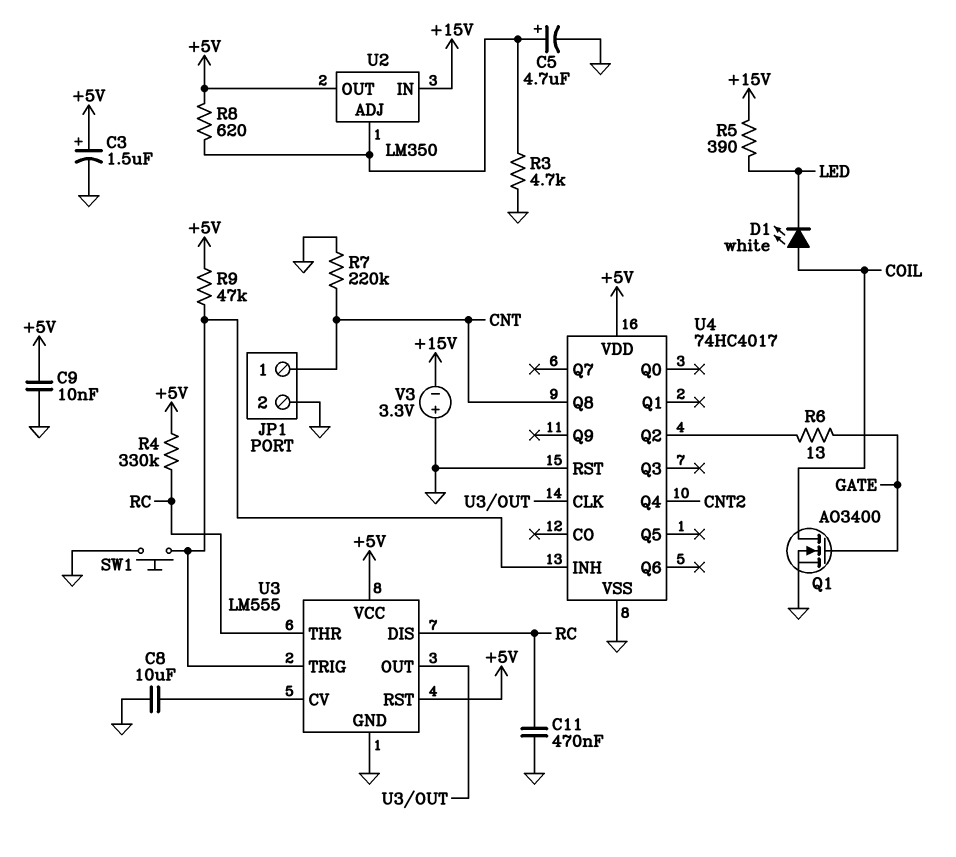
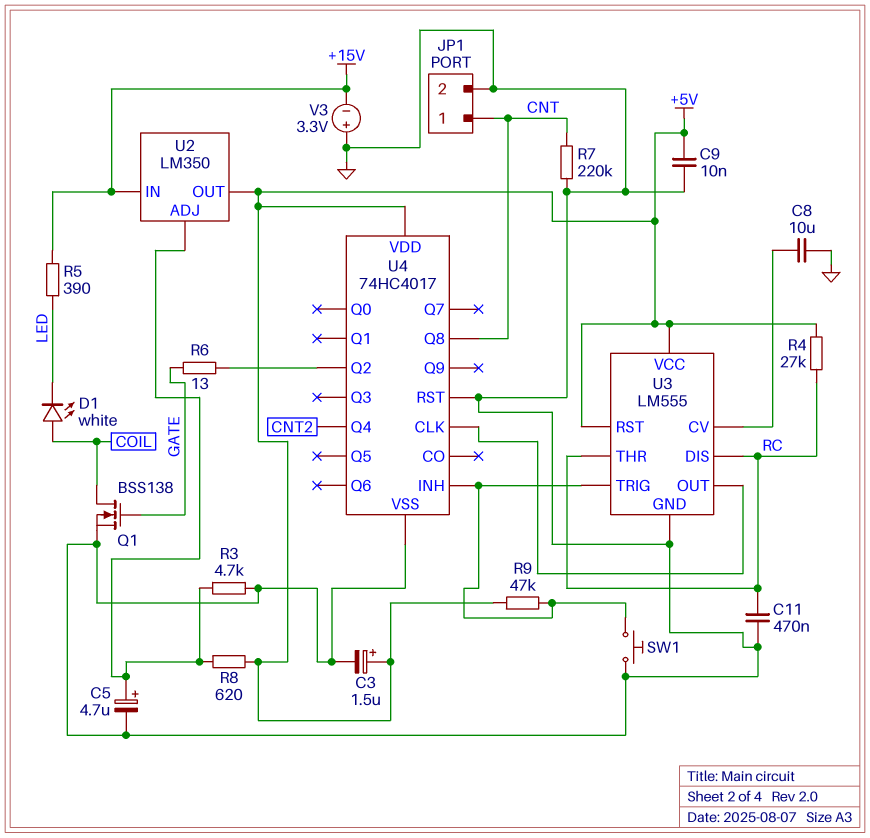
Q1: NMOS AO3400 (G GATE, D COIL, S GND) -> NMOS BSS138 (G GATE, D COIL, S GND)
R4: 330k (+5V, RC) -> 27k (+5V, RC)

